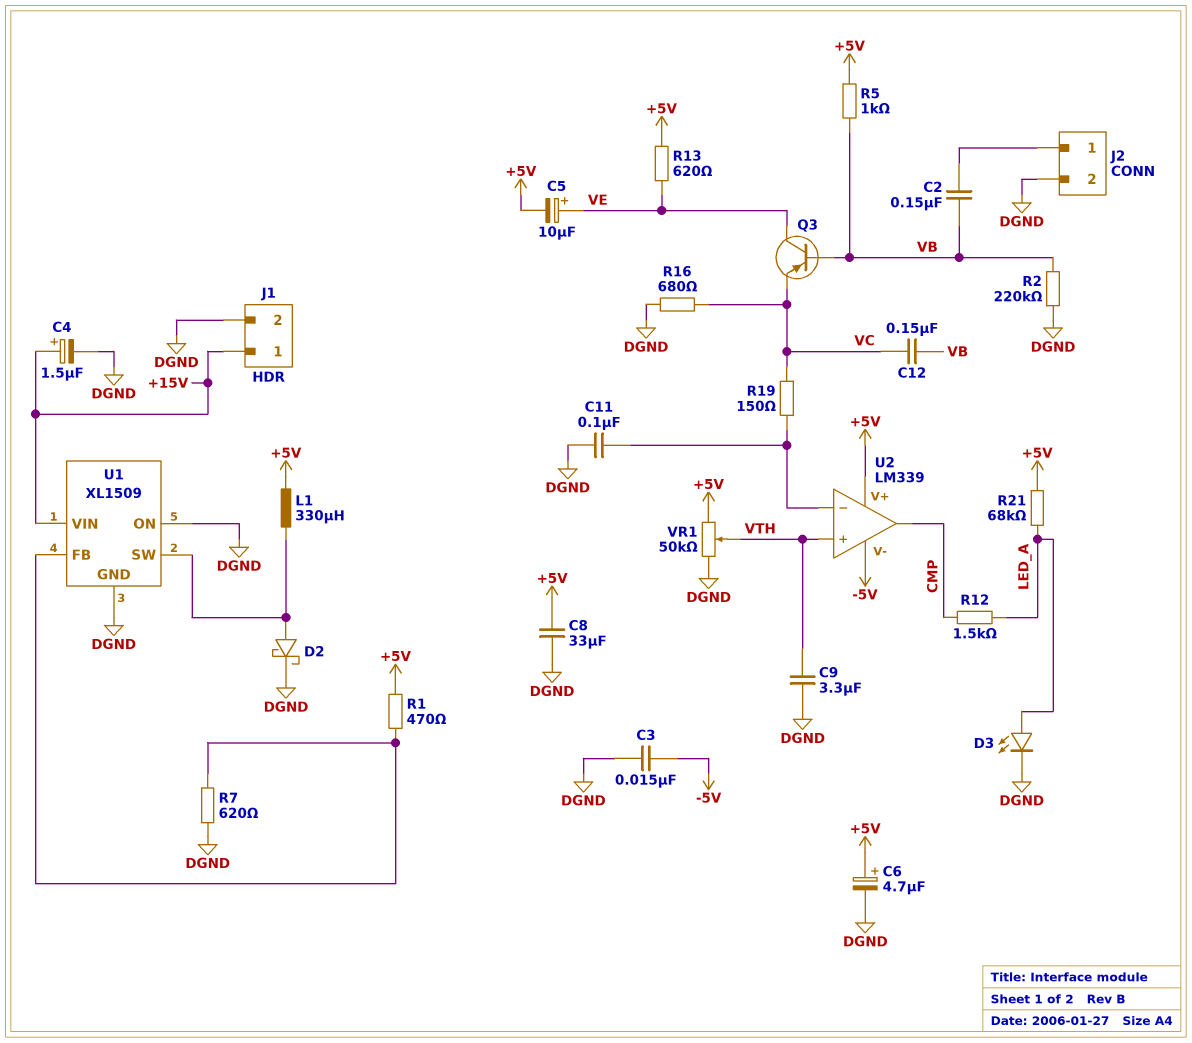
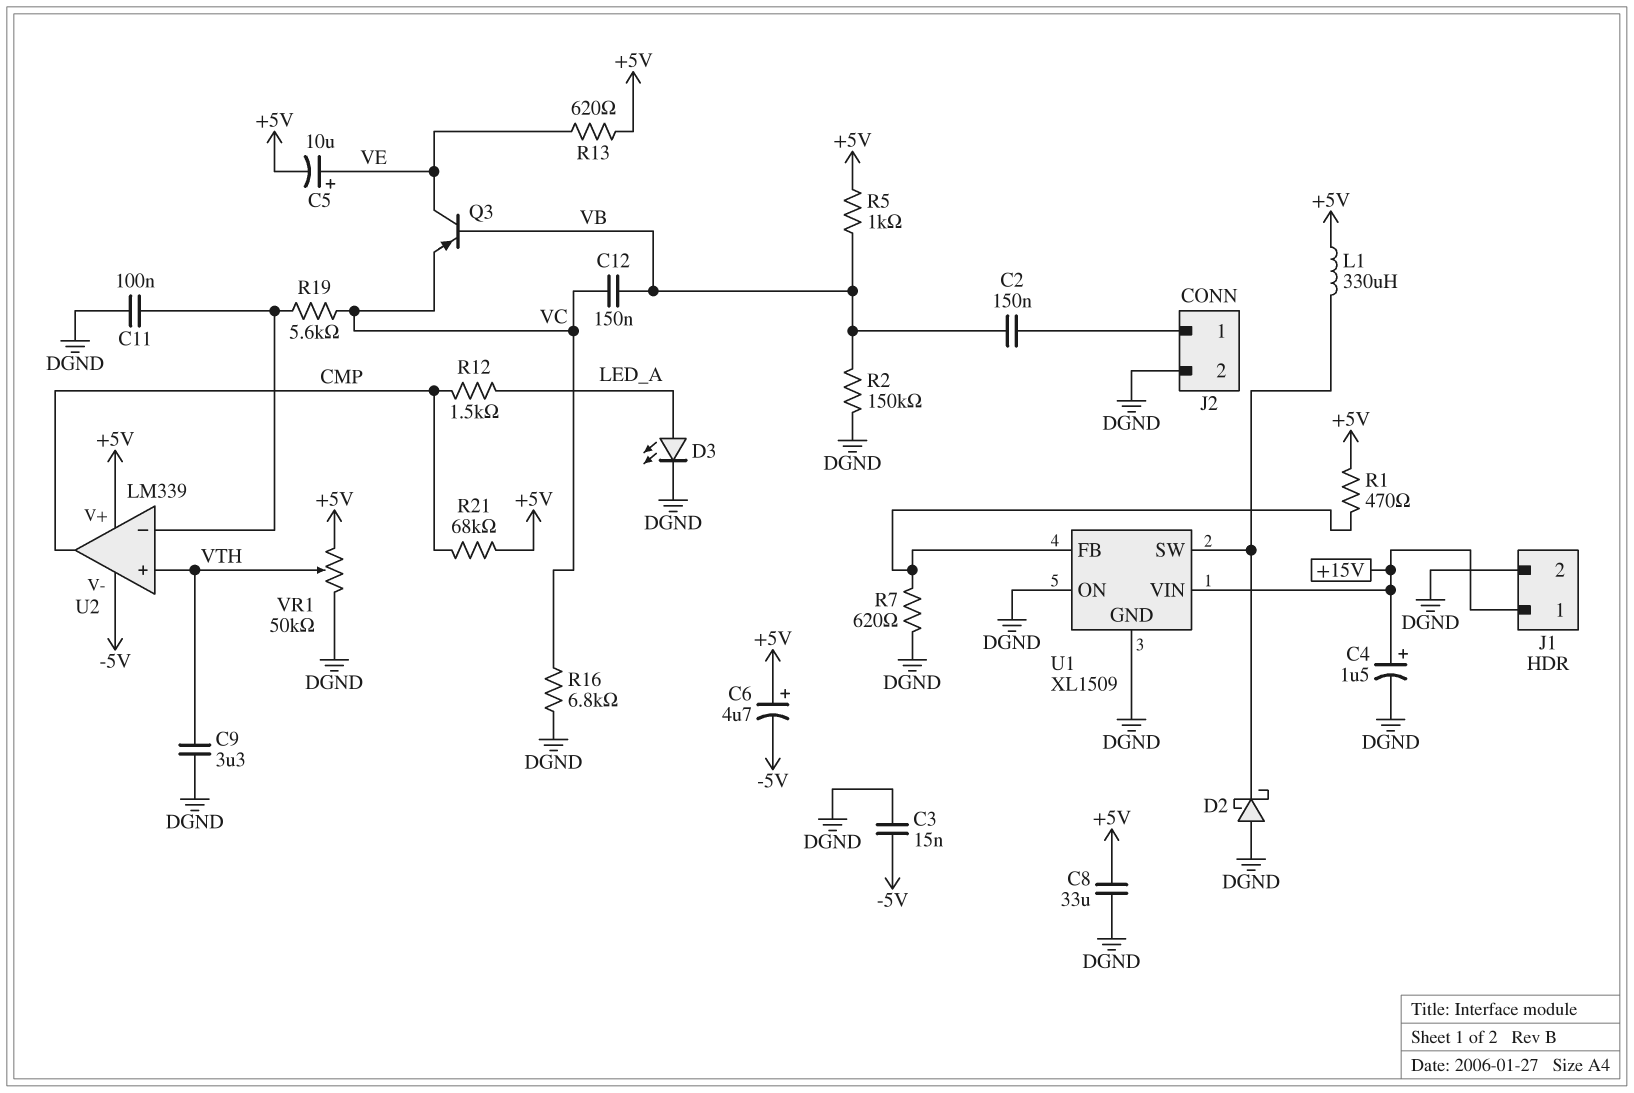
C6: 4.7uF (plus +5V, minus DGND) -> 4.7uF (plus +5V, minus -5V)
D2: schottky (A U1/SW, K DGND) -> schottky (A DGND, K U1/SW)
R2: 220k (DGND, VB) -> 150k (DGND, VB)
R16: 680 (DGND, VC) -> 6.8k (DGND, VC)
R19: 150 (U2/in-, VC) -> 5.6k (U2/in-, VC)
R21: 68k (+5V, LED_A) -> 68k (+5V, CMP)

